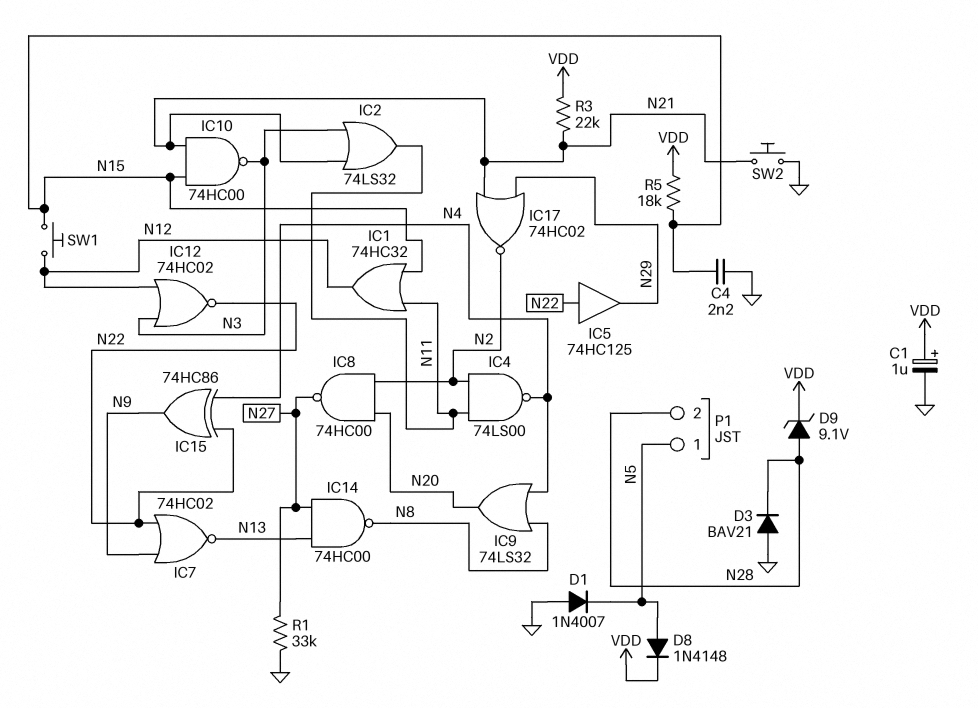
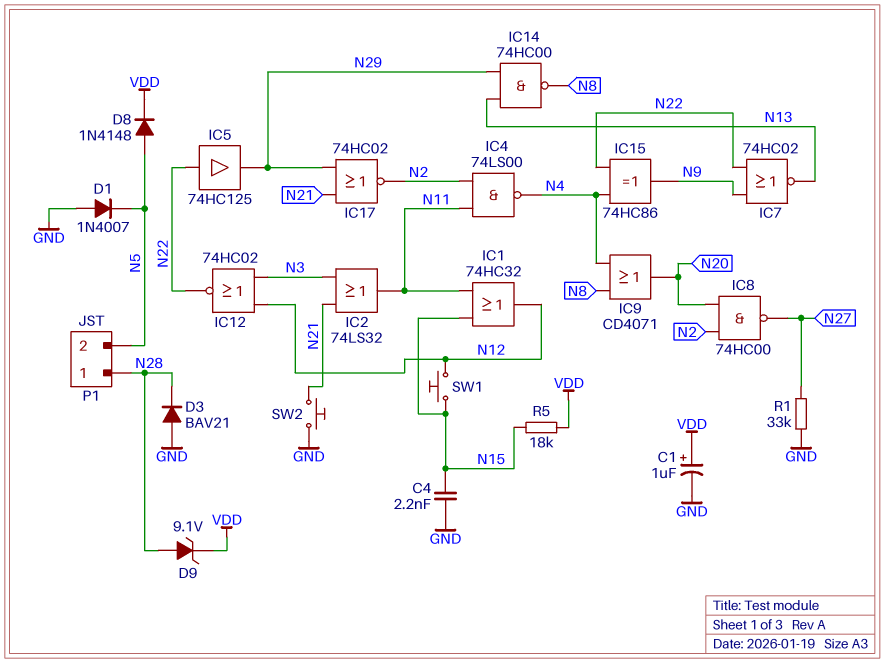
IC9: OR 74LS32 (in N4, in N8, out N20) -> OR CD4071 (in N4, in N8, out N20)
IC10: NAND 74HC00 (in N15, in N21, out N3) -> none
IC14: NAND 74HC00 (in N13, in N27, out N8) -> NAND 74HC00 (in N13, in N29, out N8)
P1 pin 1: N5 -> N28
P1 pin 2: N28 -> N5
R3: 22k (N21, VDD) -> none

